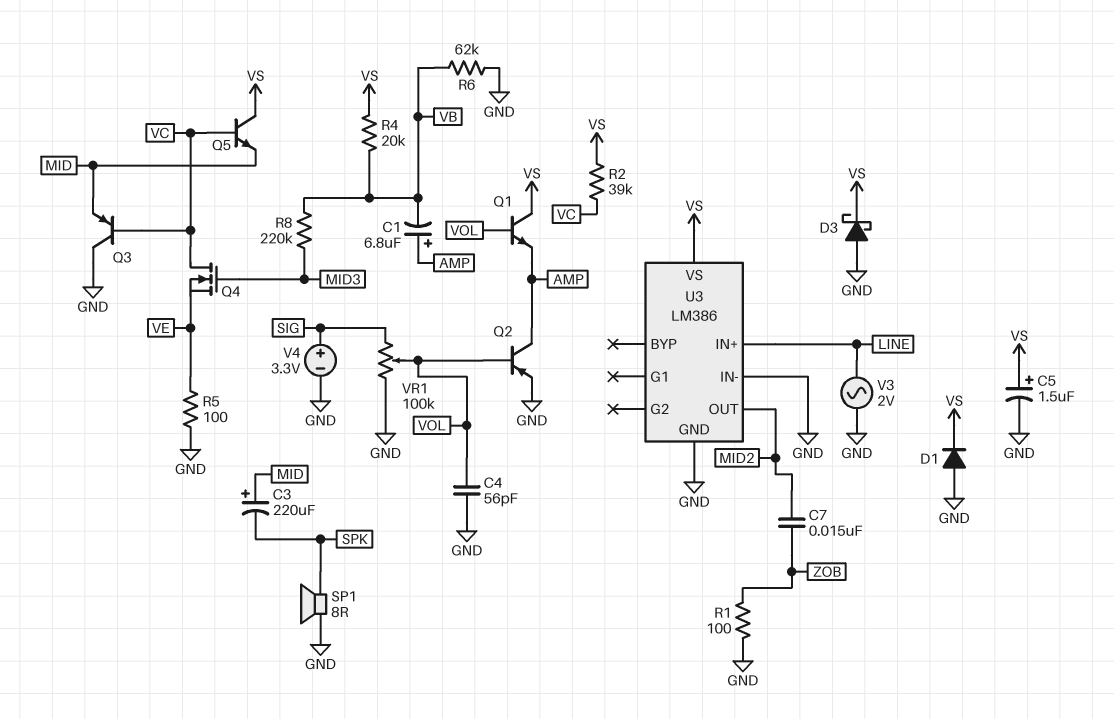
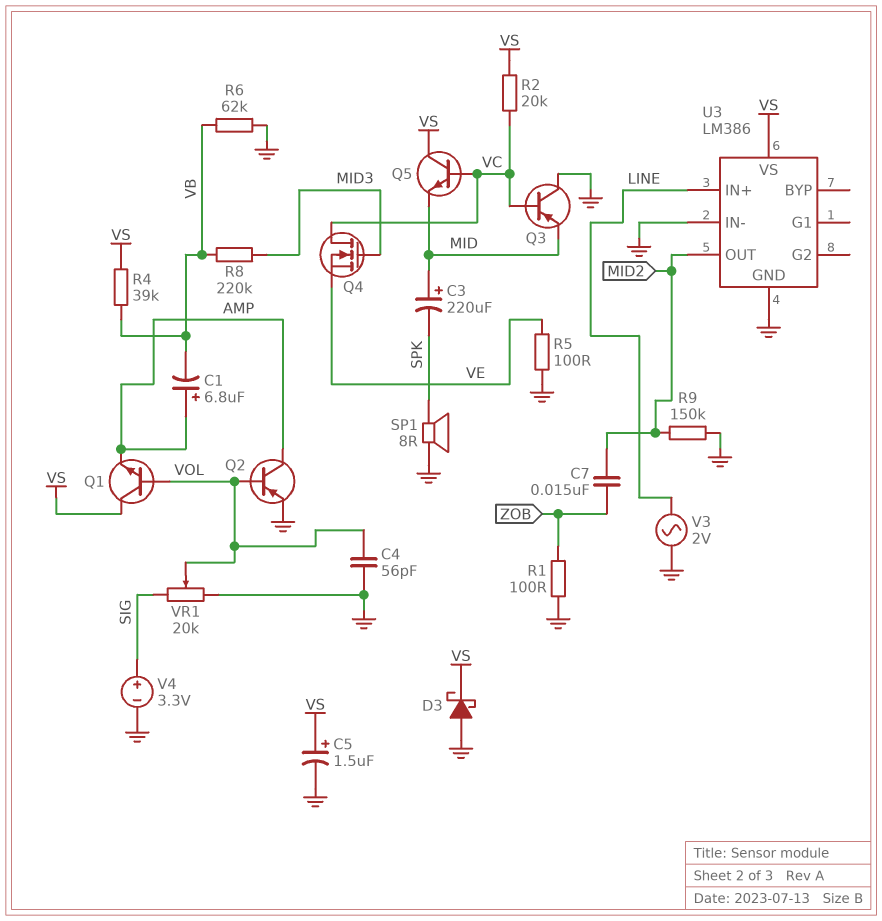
D1: diode (A GND, K VS) -> none
R2: 39k (VC, VS) -> 20k (VC, VS)
R4: 20k (VB, VS) -> 39k (VB, VS)
R9: none -> 150k (GND, MID2)
VR1: 100k (GND, SIG, wiper VOL) -> 20k (GND, SIG, wiper VOL)

